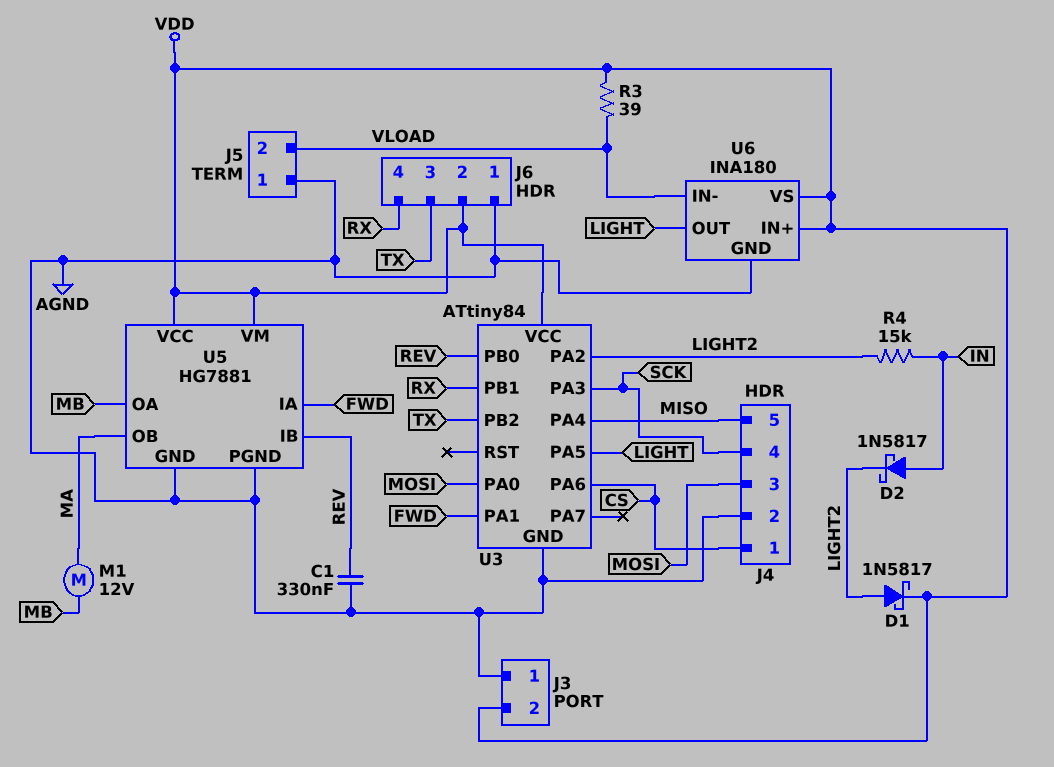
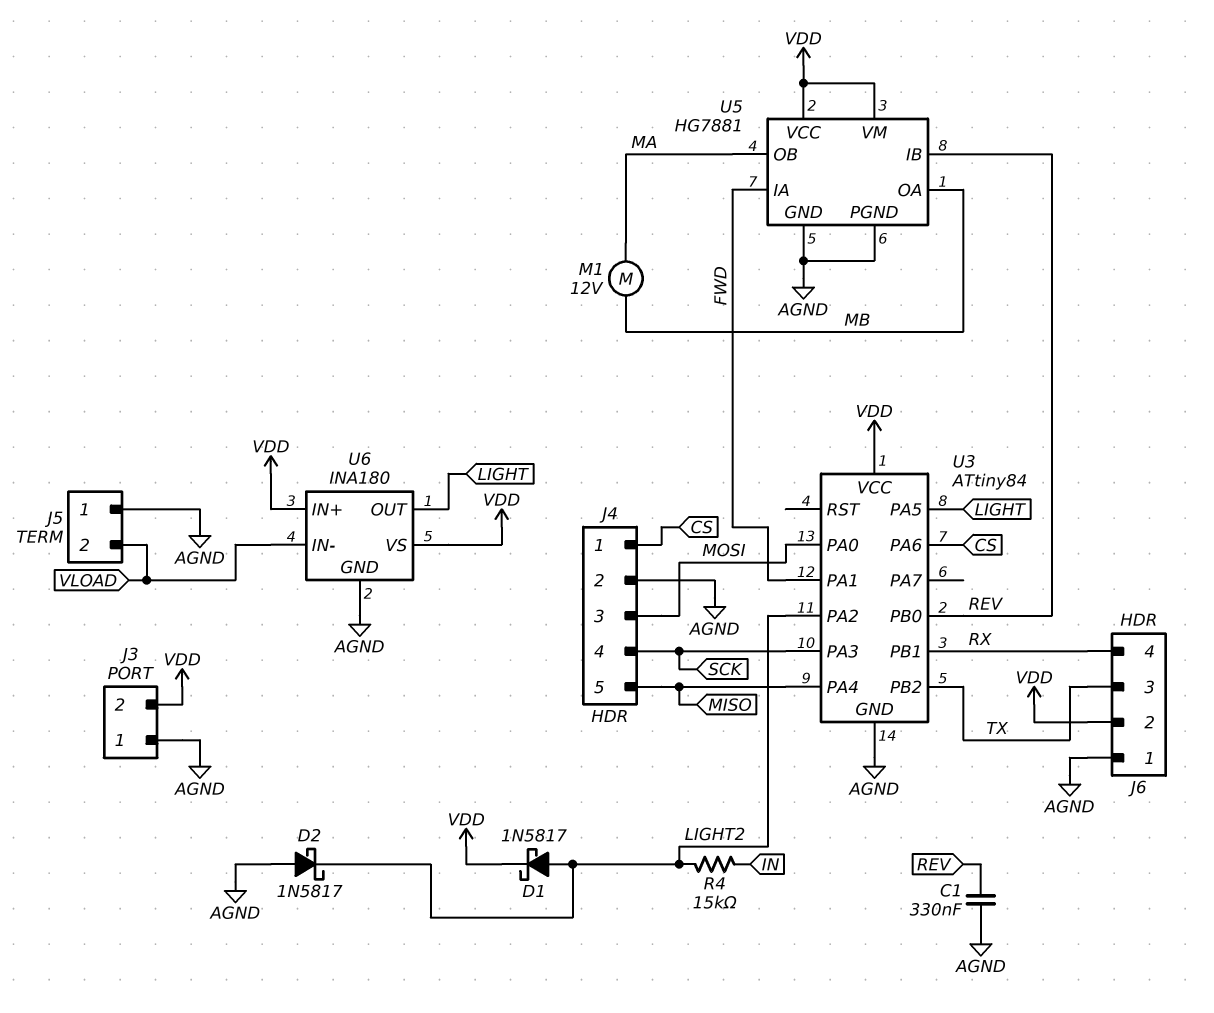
D2: schottky 1N5817 (A IN, K LIGHT2) -> schottky 1N5817 (A AGND, K LIGHT2)
R3: 39 (VDD, VLOAD) -> none

